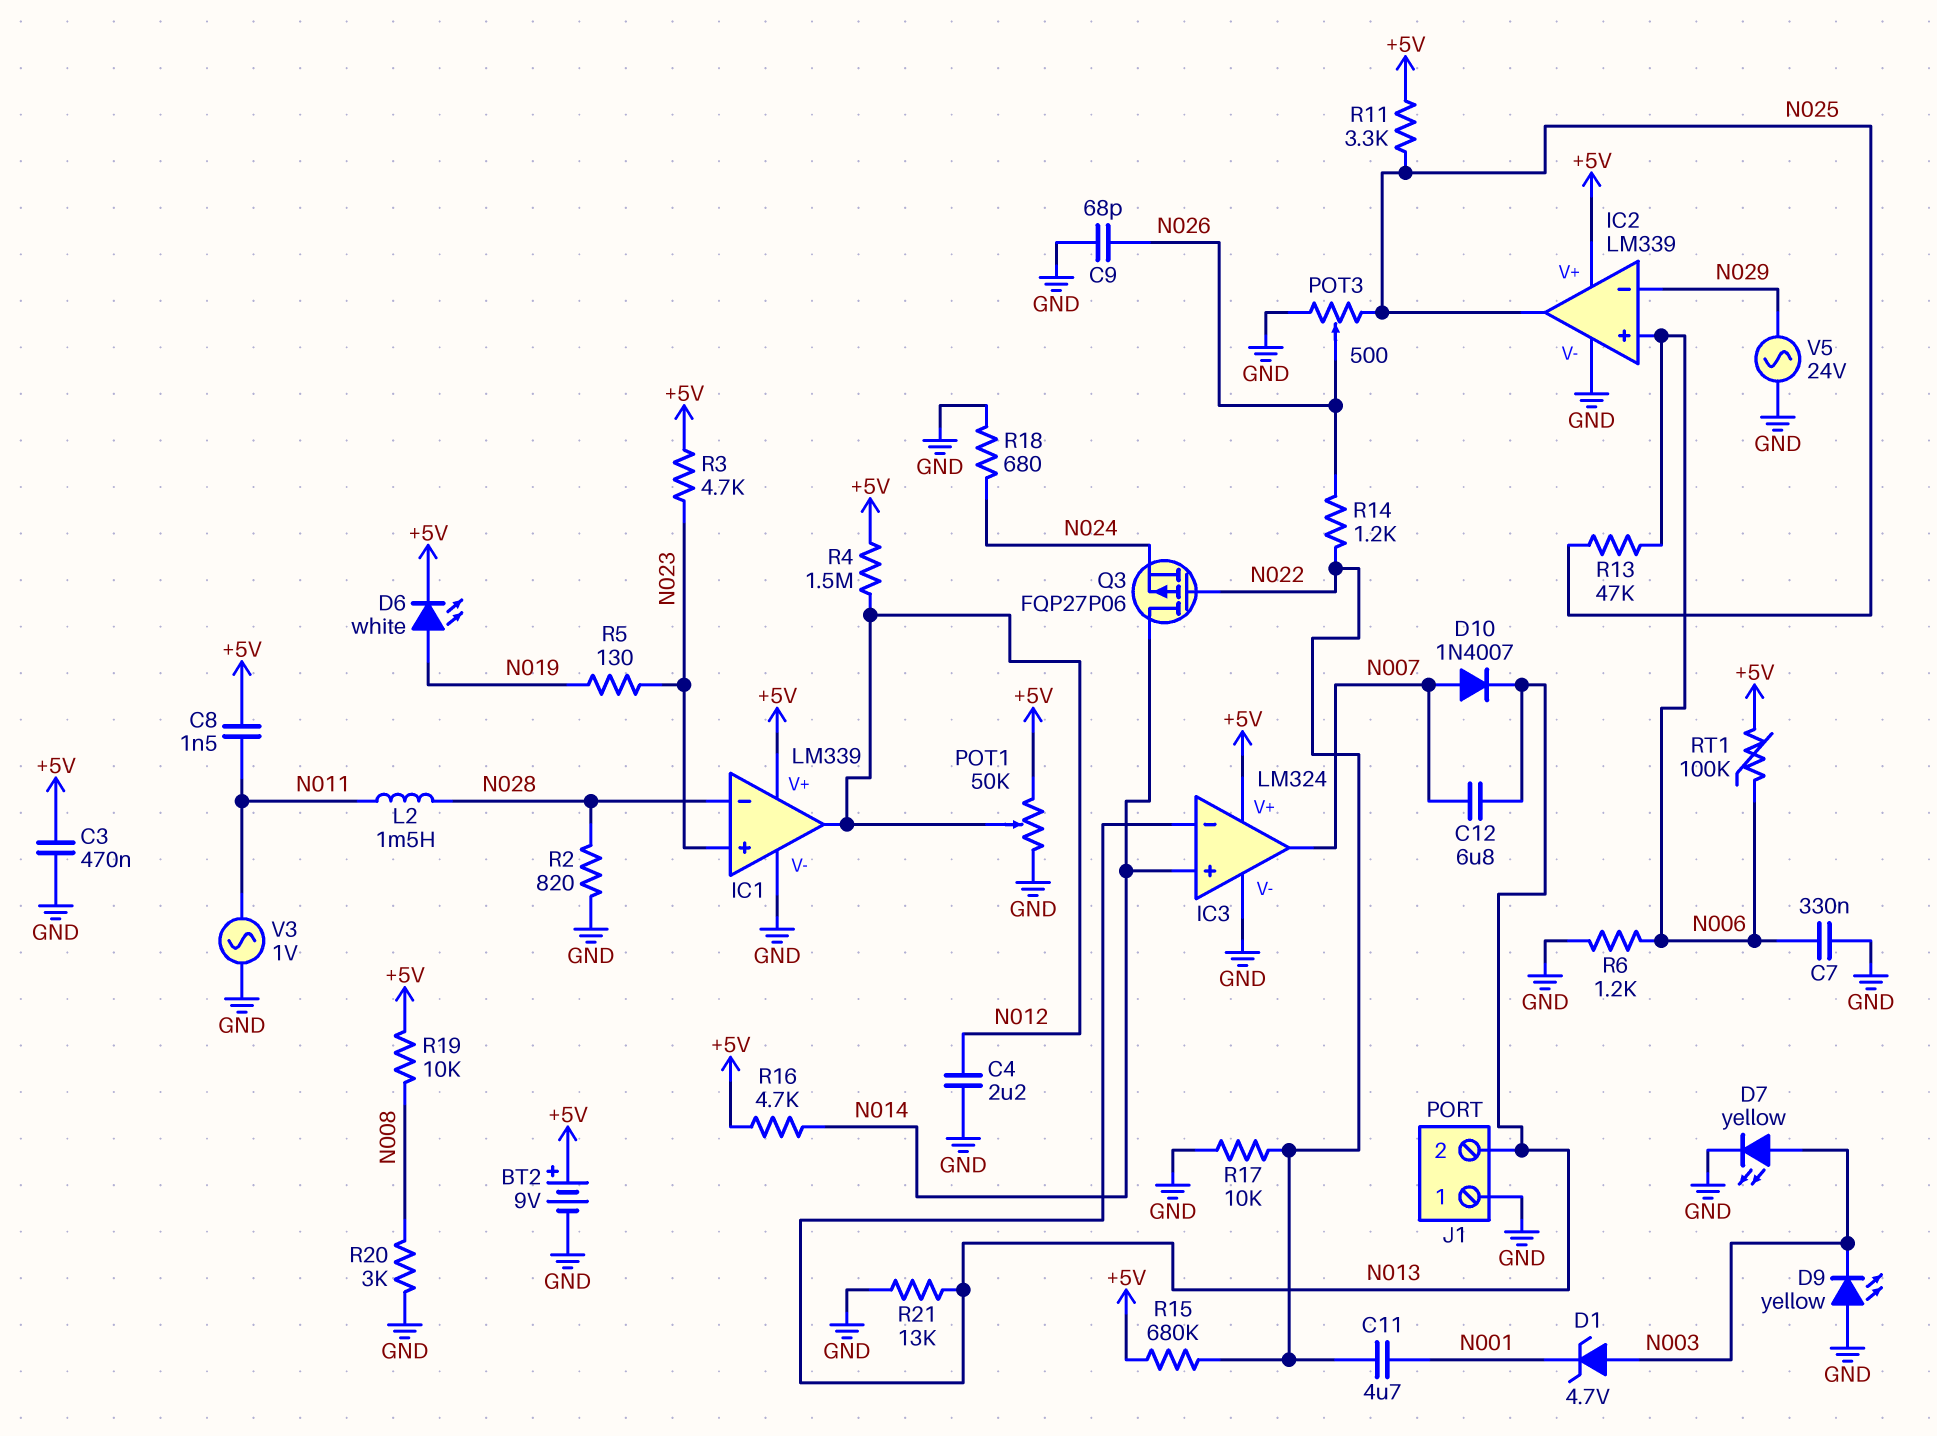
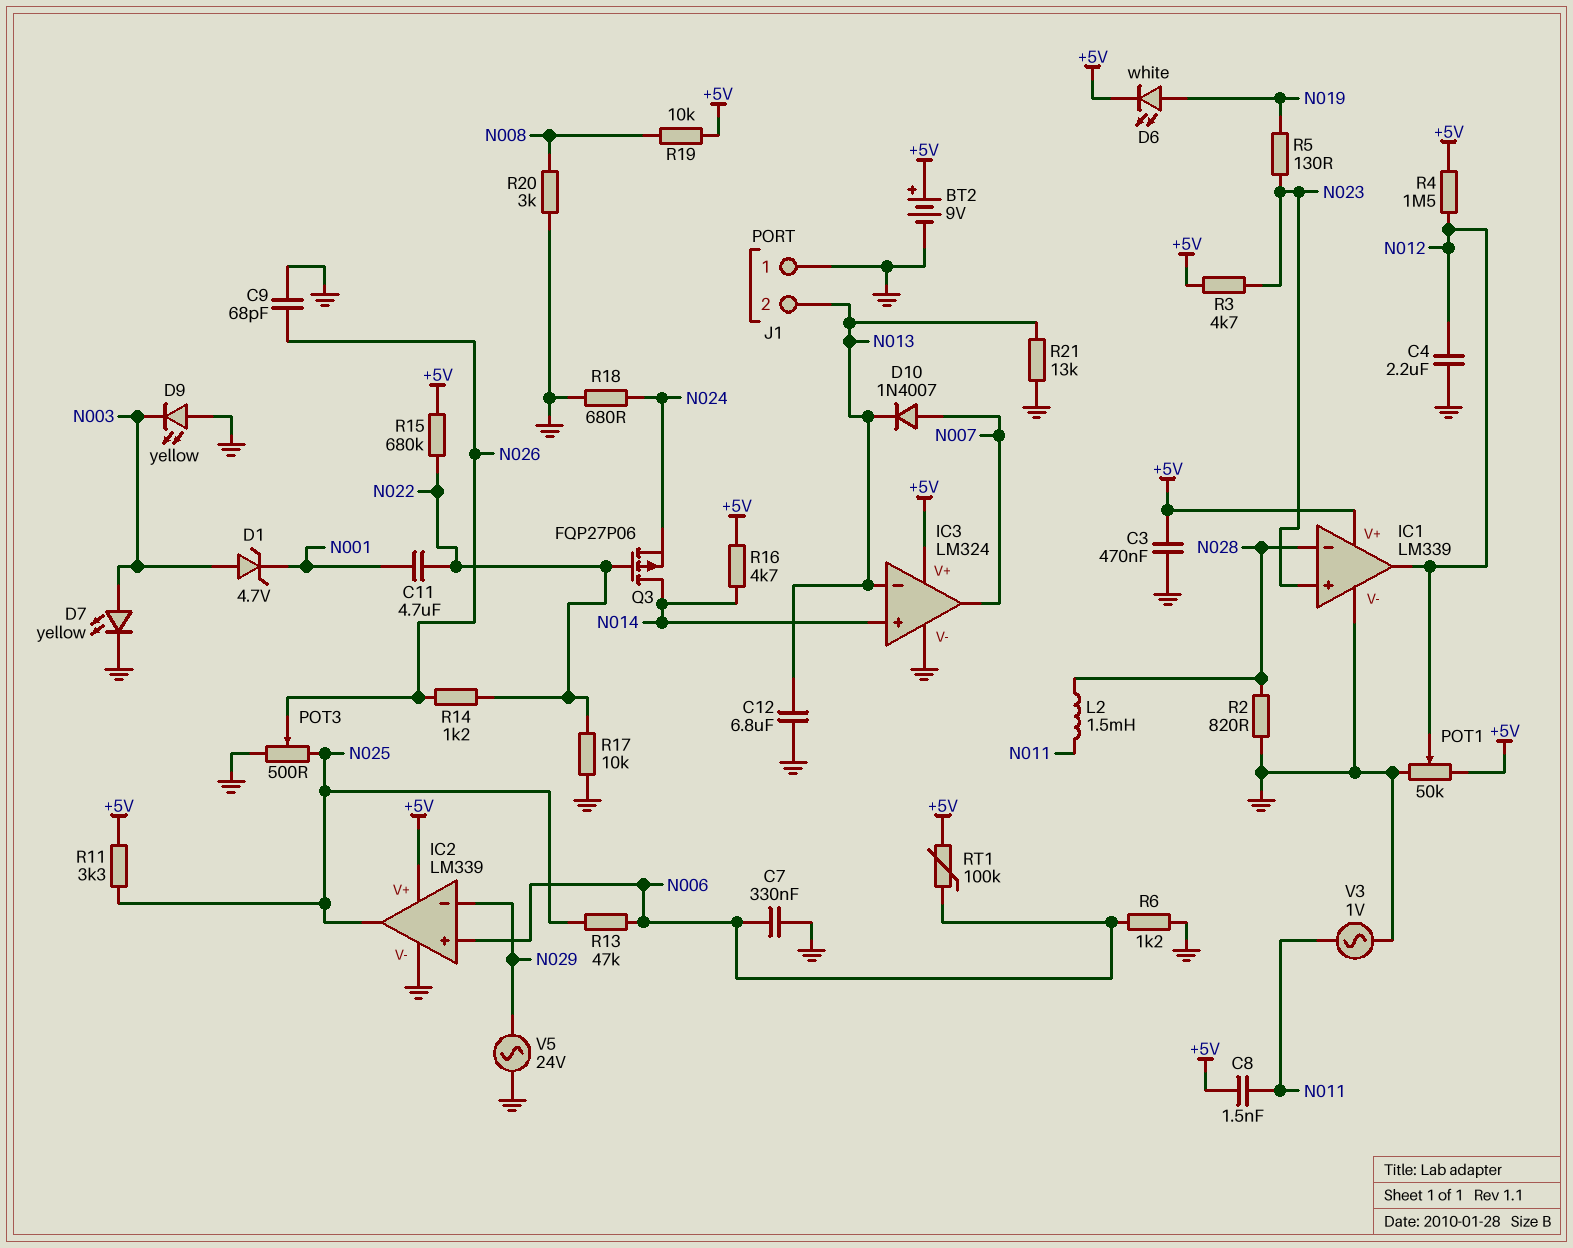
C12: 6.8uF (N007, N013) -> 6.8uF (GND, N013)

